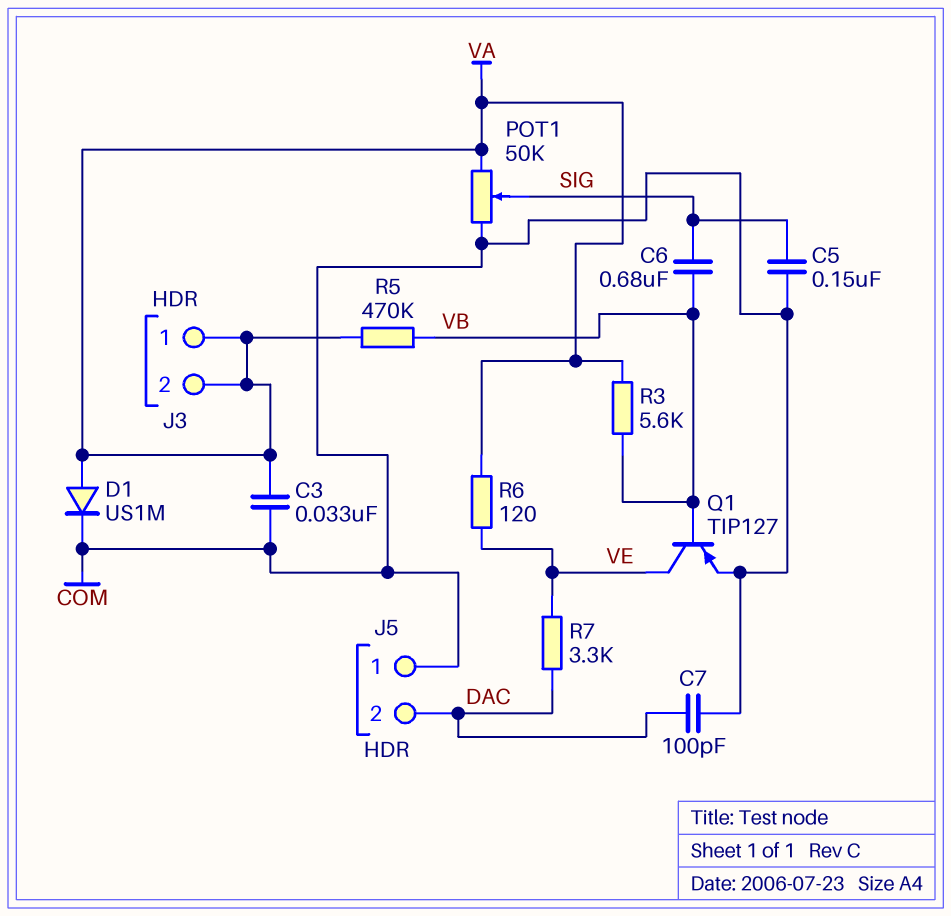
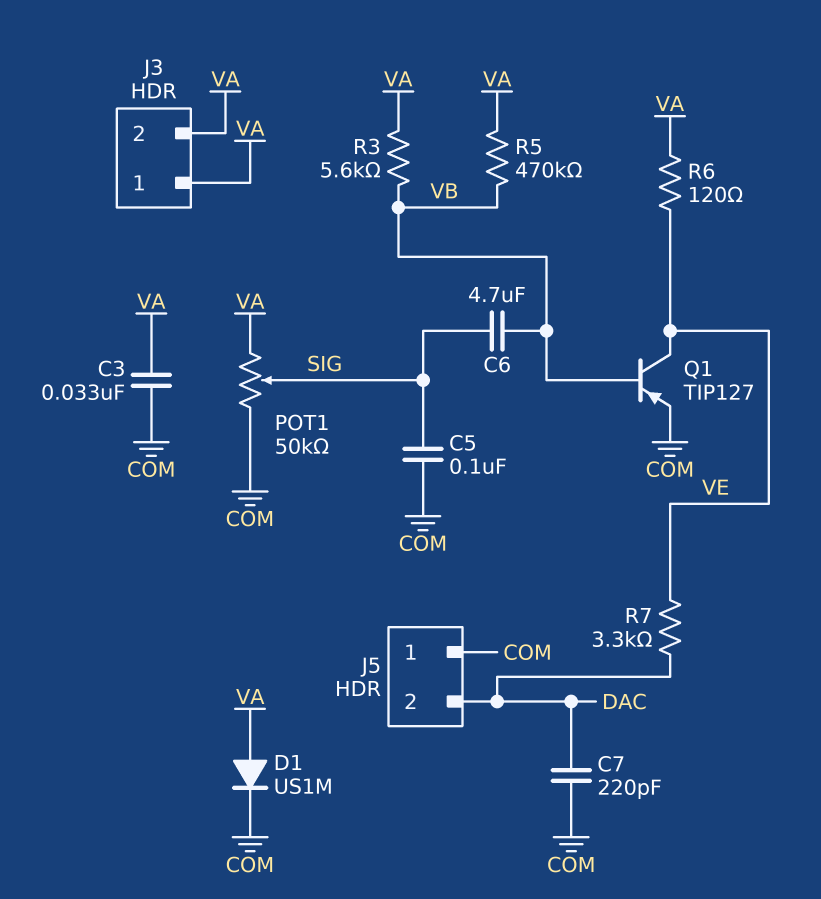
C5: 150nF (COM, SIG) -> 100nF (COM, SIG)
C6: 680nF (SIG, VB) -> 4.7uF (SIG, VB)
C7: 100pF (COM, DAC) -> 220pF (COM, DAC)

